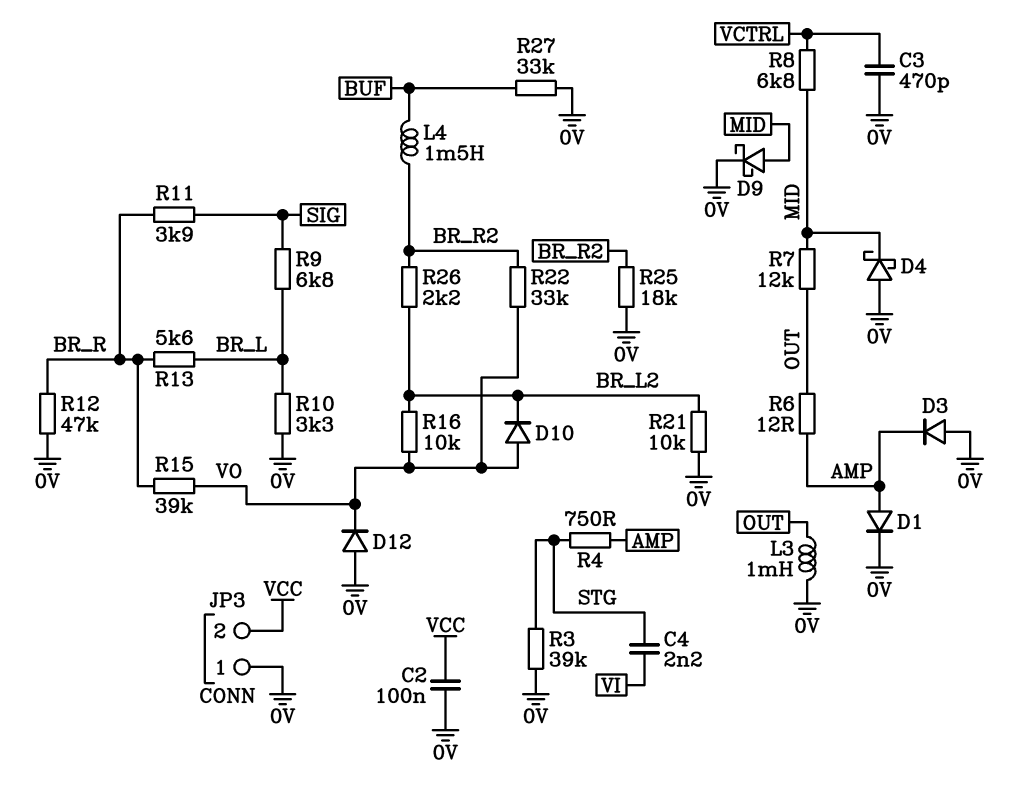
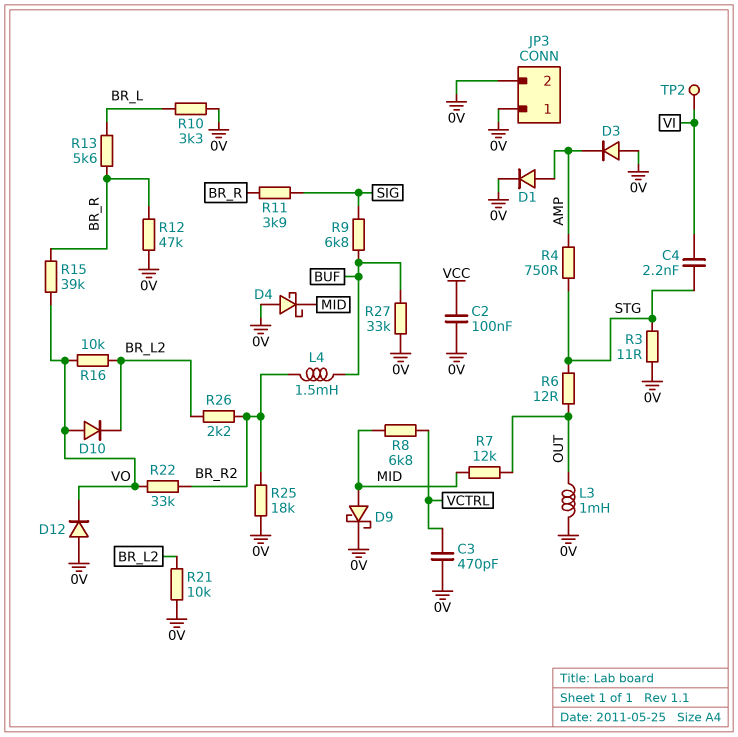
JP3 pin 2: VCC -> 0V
R3: 39k (0V, STG) -> 11 (0V, STG)
R6: 12 (AMP, OUT) -> 12 (OUT, STG)
R9: 6.8k (BR_L, SIG) -> 6.8k (BUF, SIG)
TP2: none -> test point (VI)

